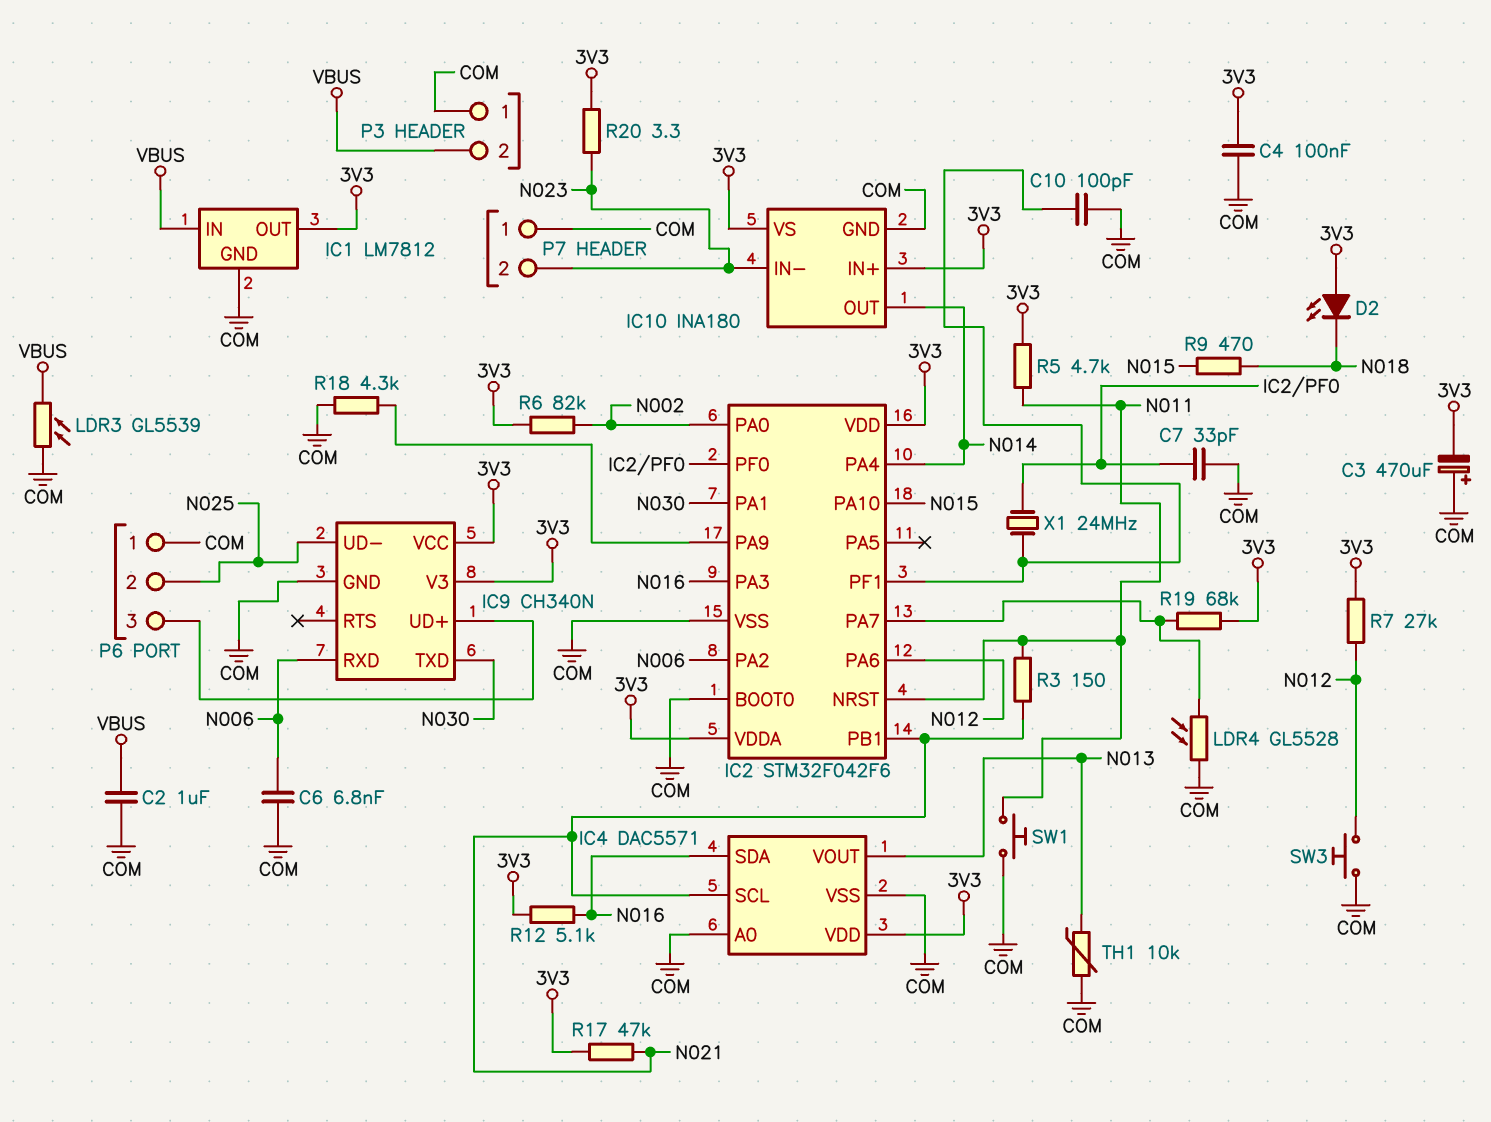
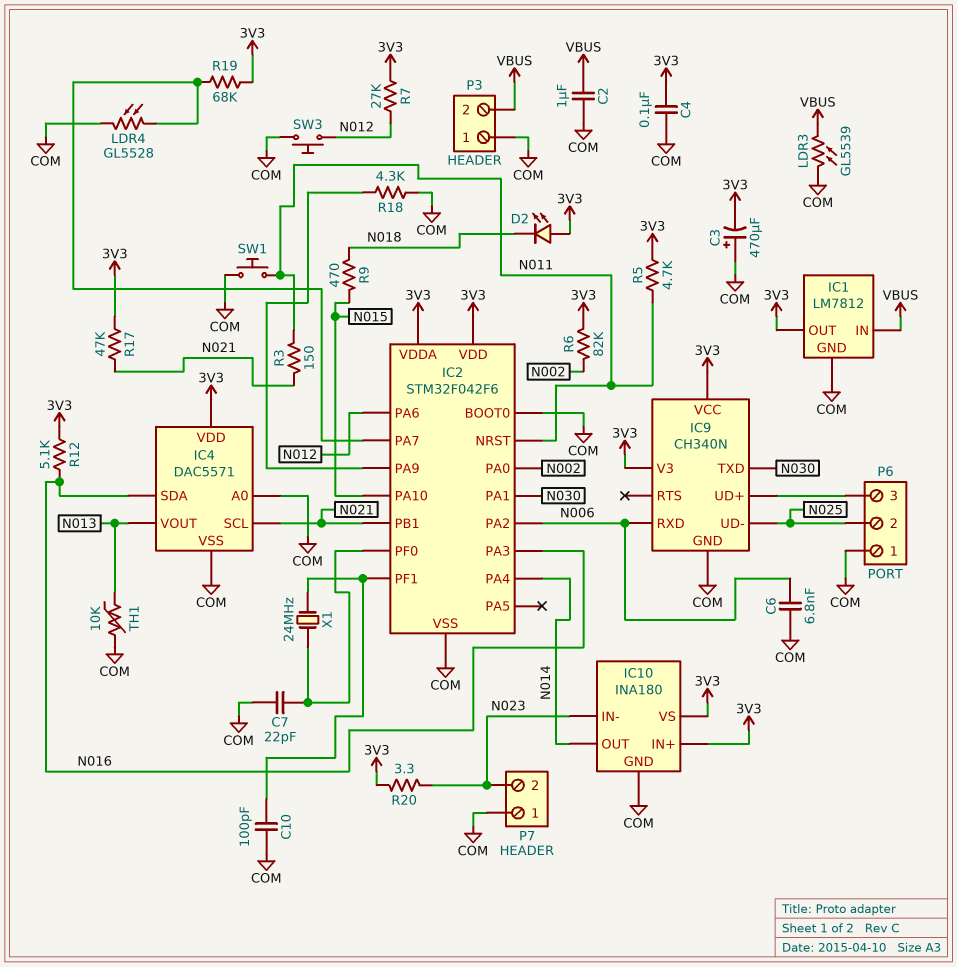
C7: 33pF (COM, IC2/PF0) -> 22pF (COM, IC2/PF0)

